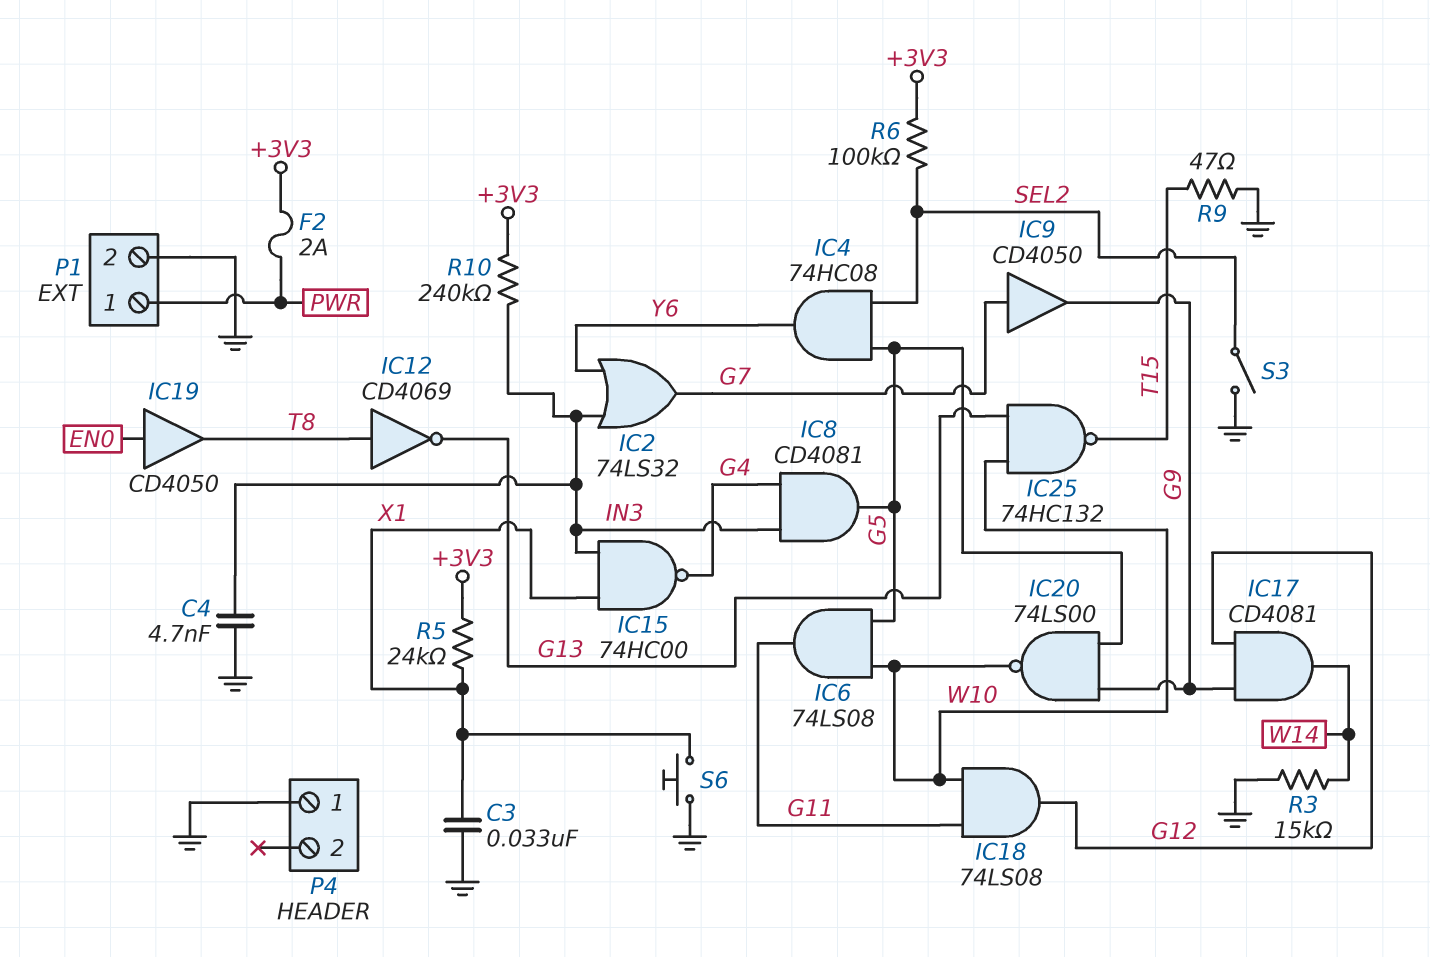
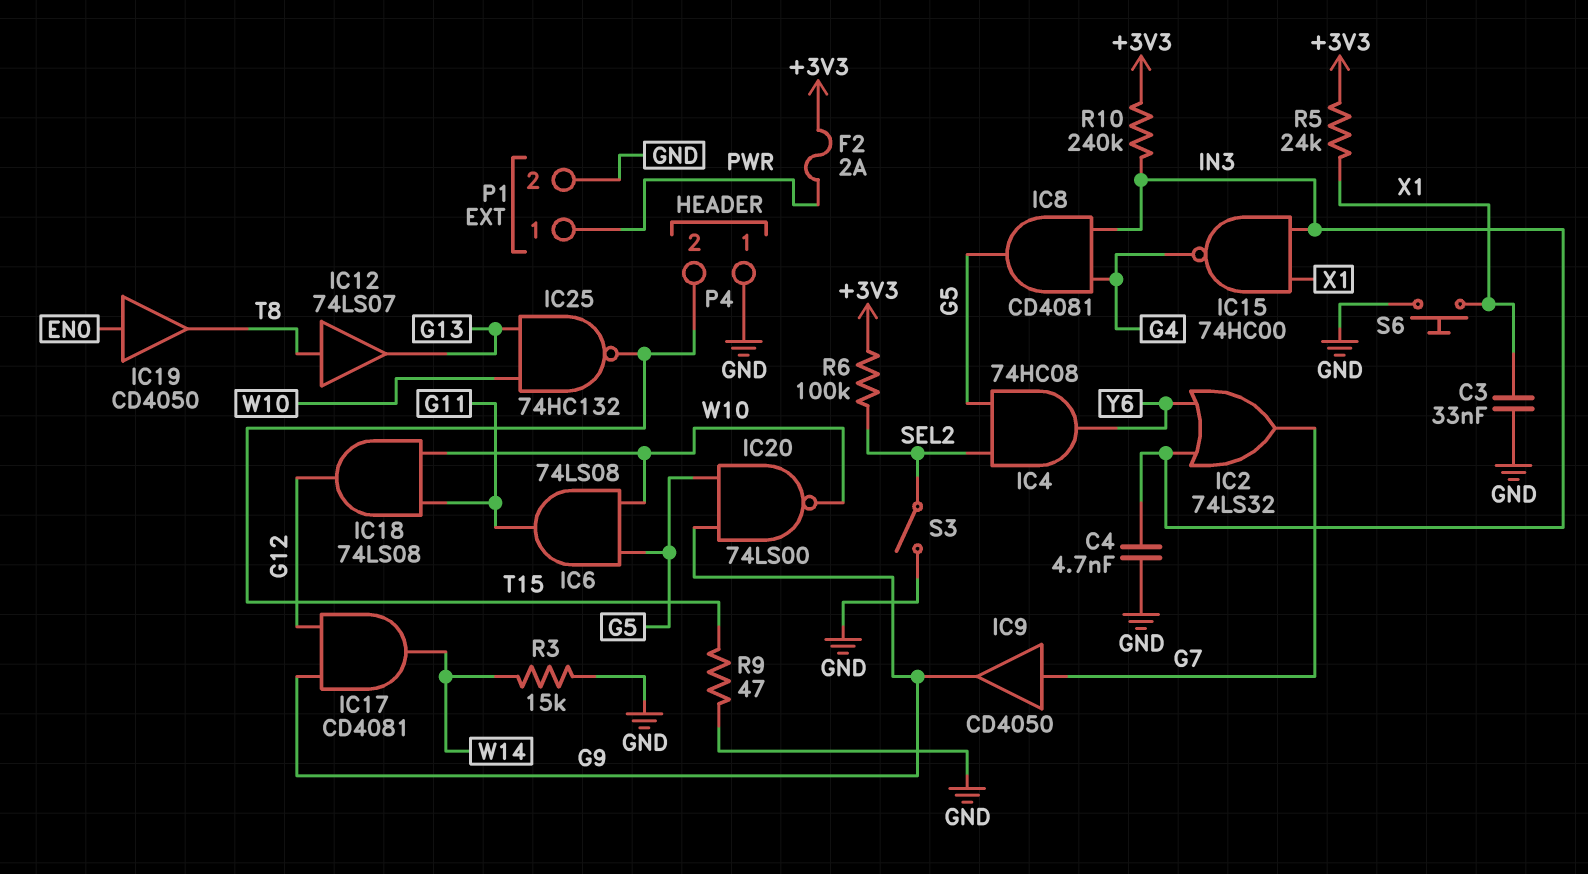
IC12: NOT CD4069 (in T8, out G13) -> buffer 74LS07 (in T8, out G13)
P4 pin 2: none -> T15

